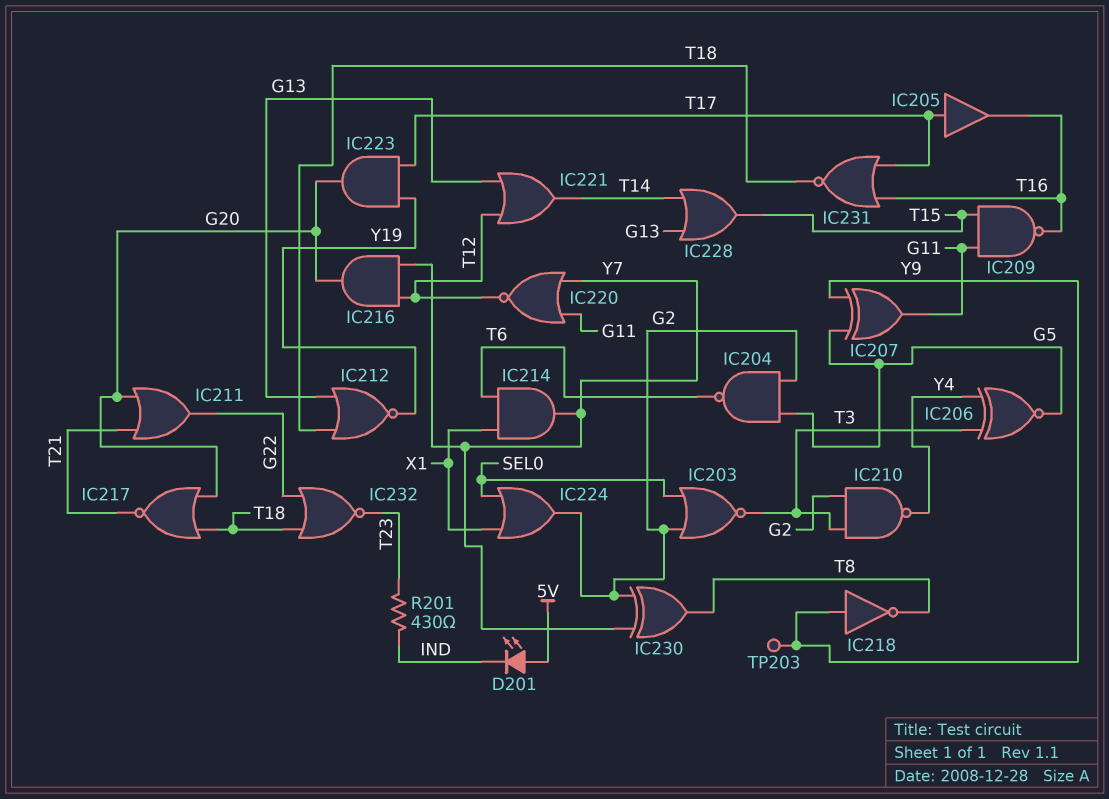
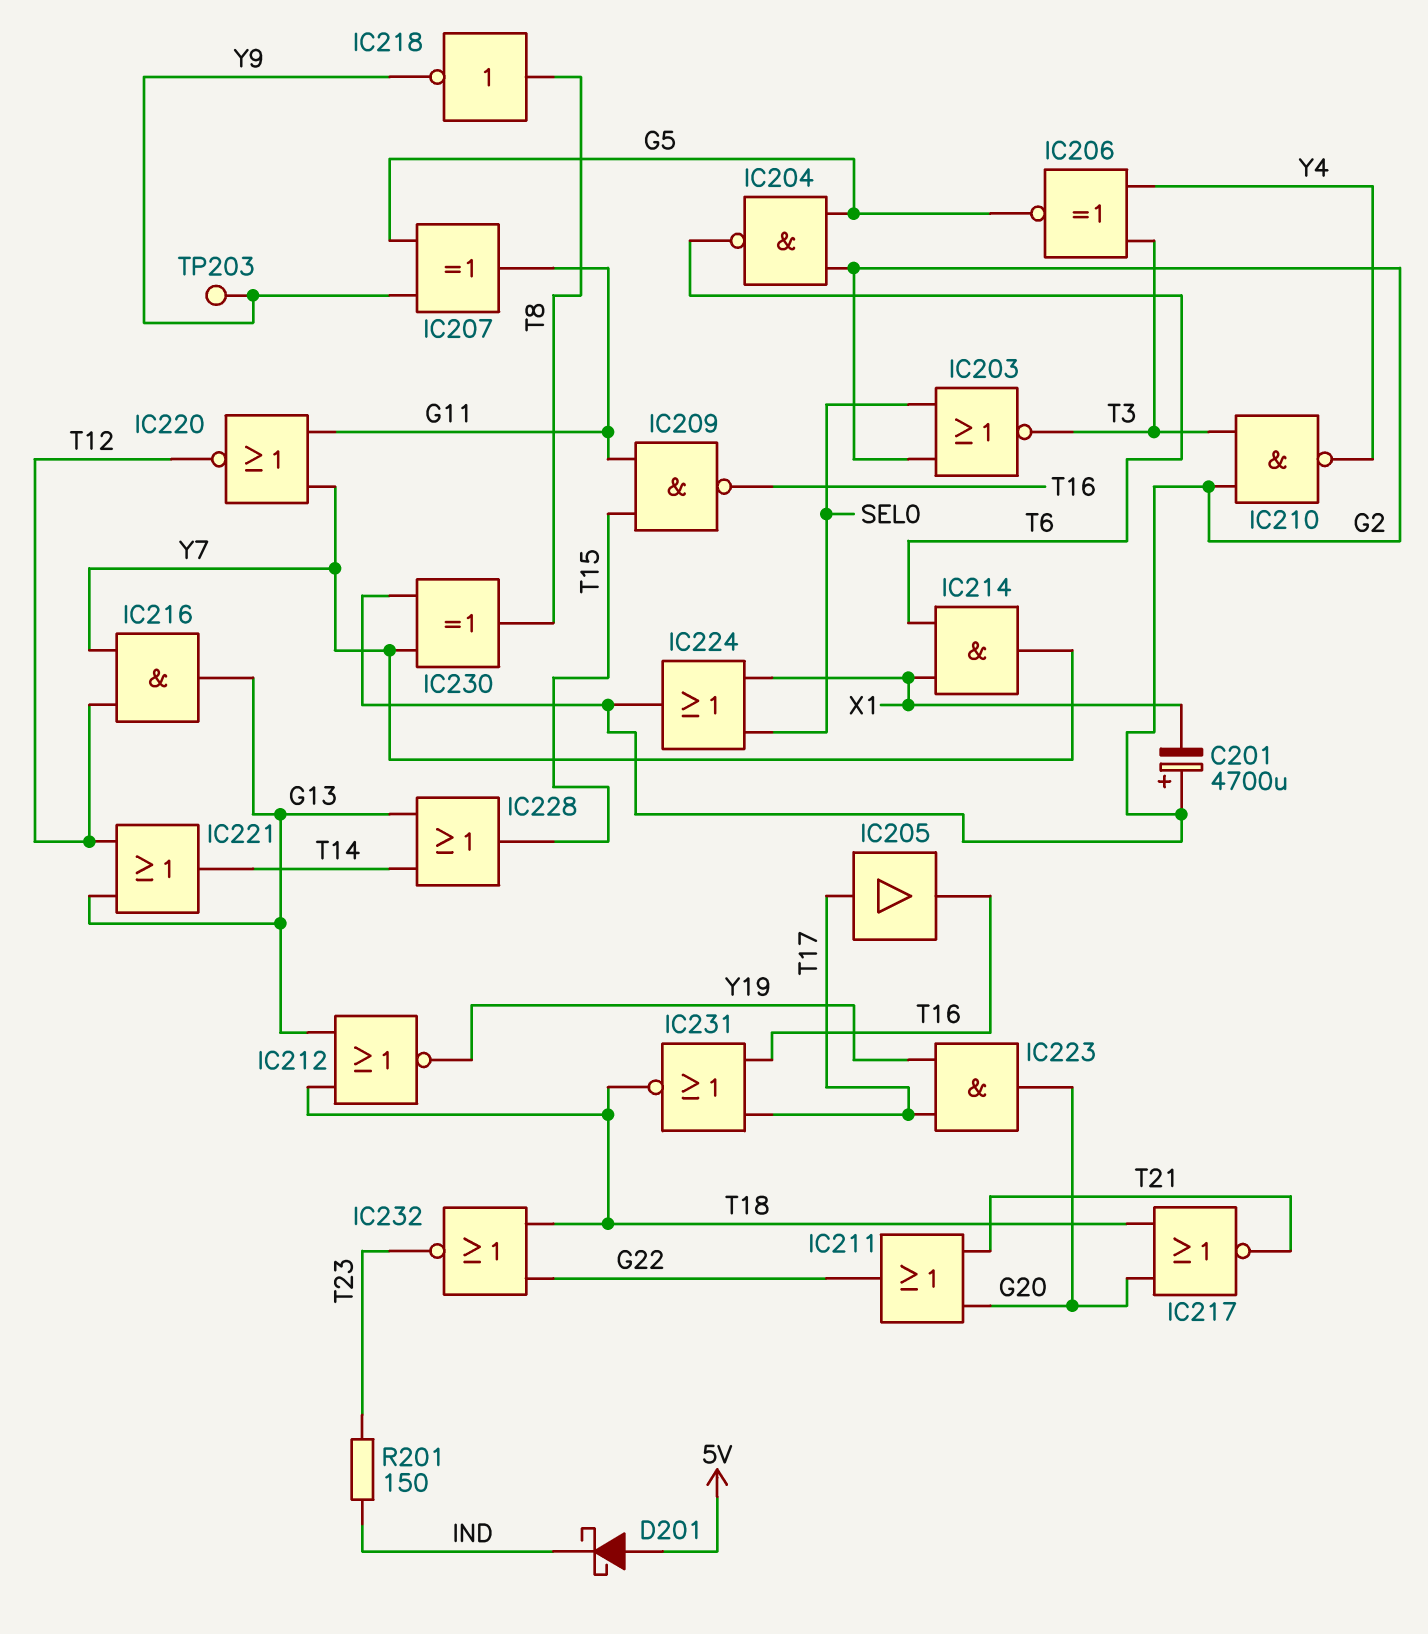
C201: none -> 4700uF (plus G2, minus X1)
D201: LED (A 5V, K IND) -> schottky (A 5V, K IND)
IC216: AND (in T12, in Y7, out G20) -> AND (in T12, in Y7, out G13)
IC218: NOT (in Y9, out T8) -> NOT (in T8, out Y9)
R201: 430 (IND, T23) -> 150 (IND, T23)

